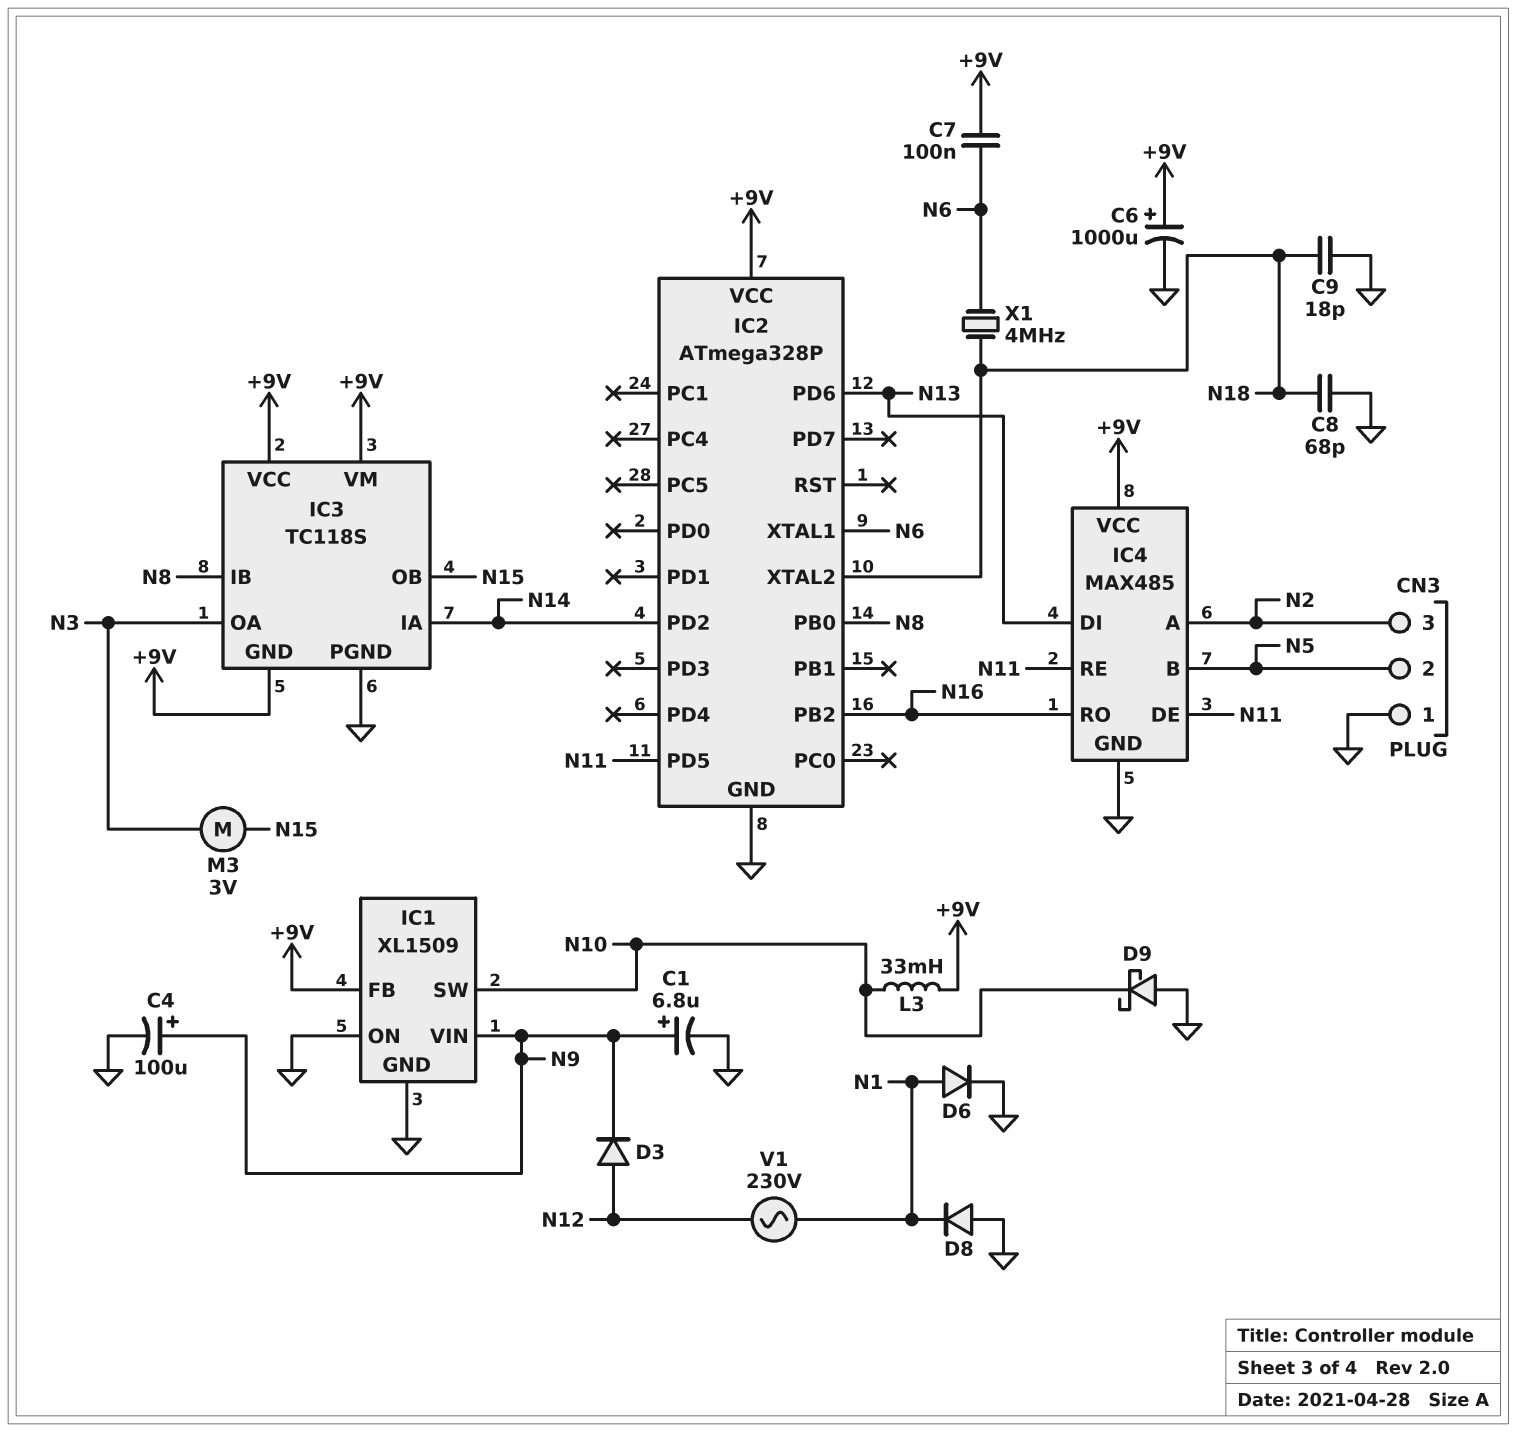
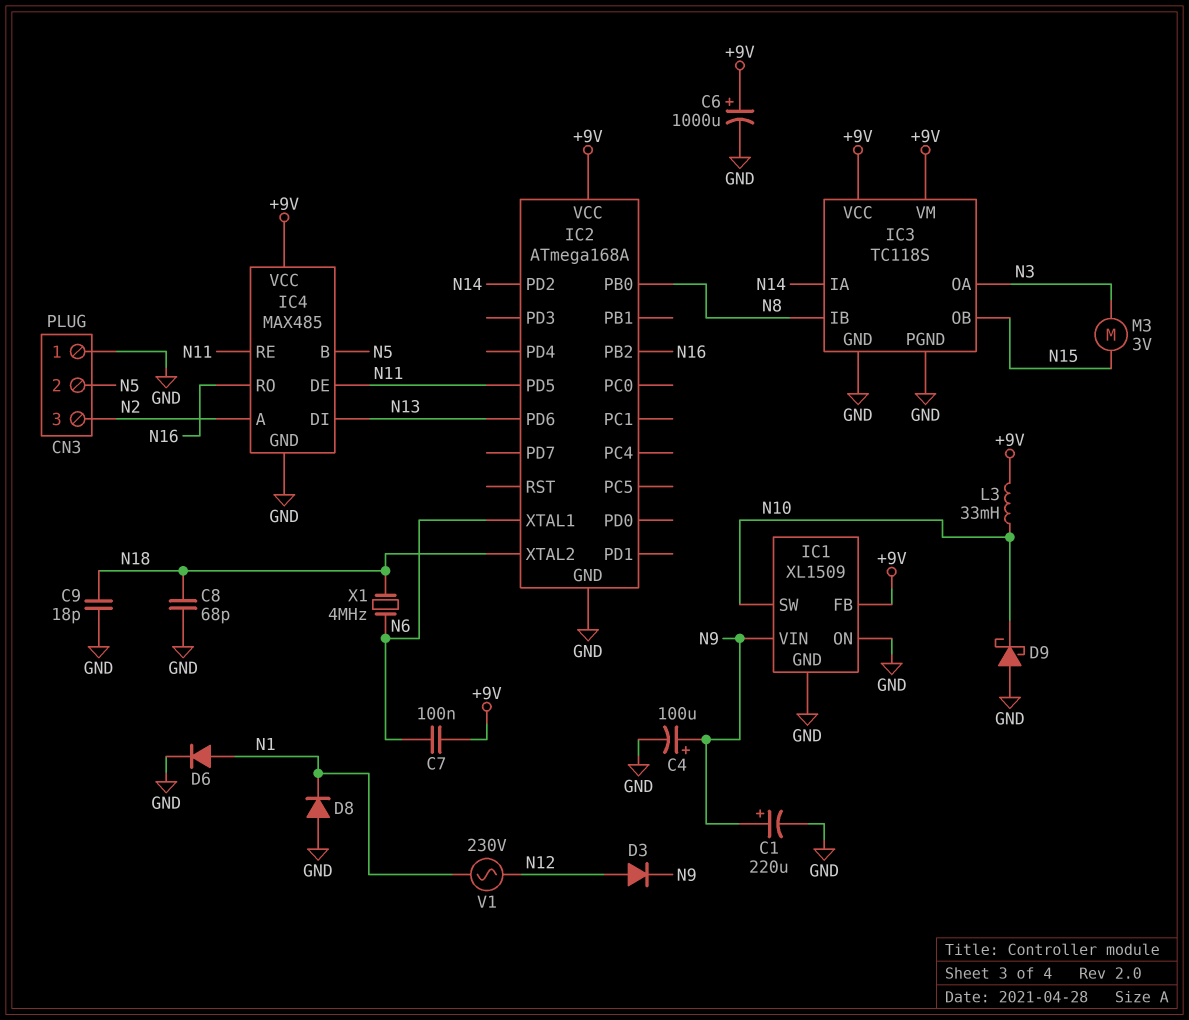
C1: 6.8uF (plus N9, minus GND) -> 220uF (plus N9, minus GND)
IC2: ATmega328P -> ATmega168A
IC3 pin GND: +9V -> GND

